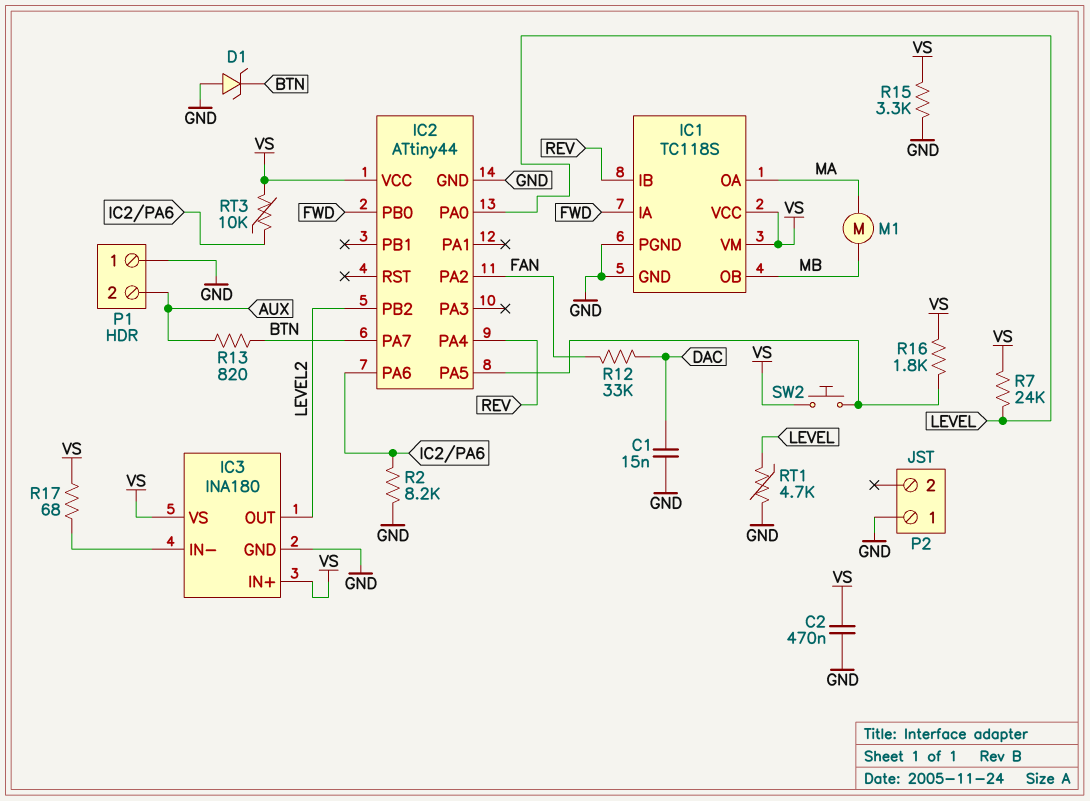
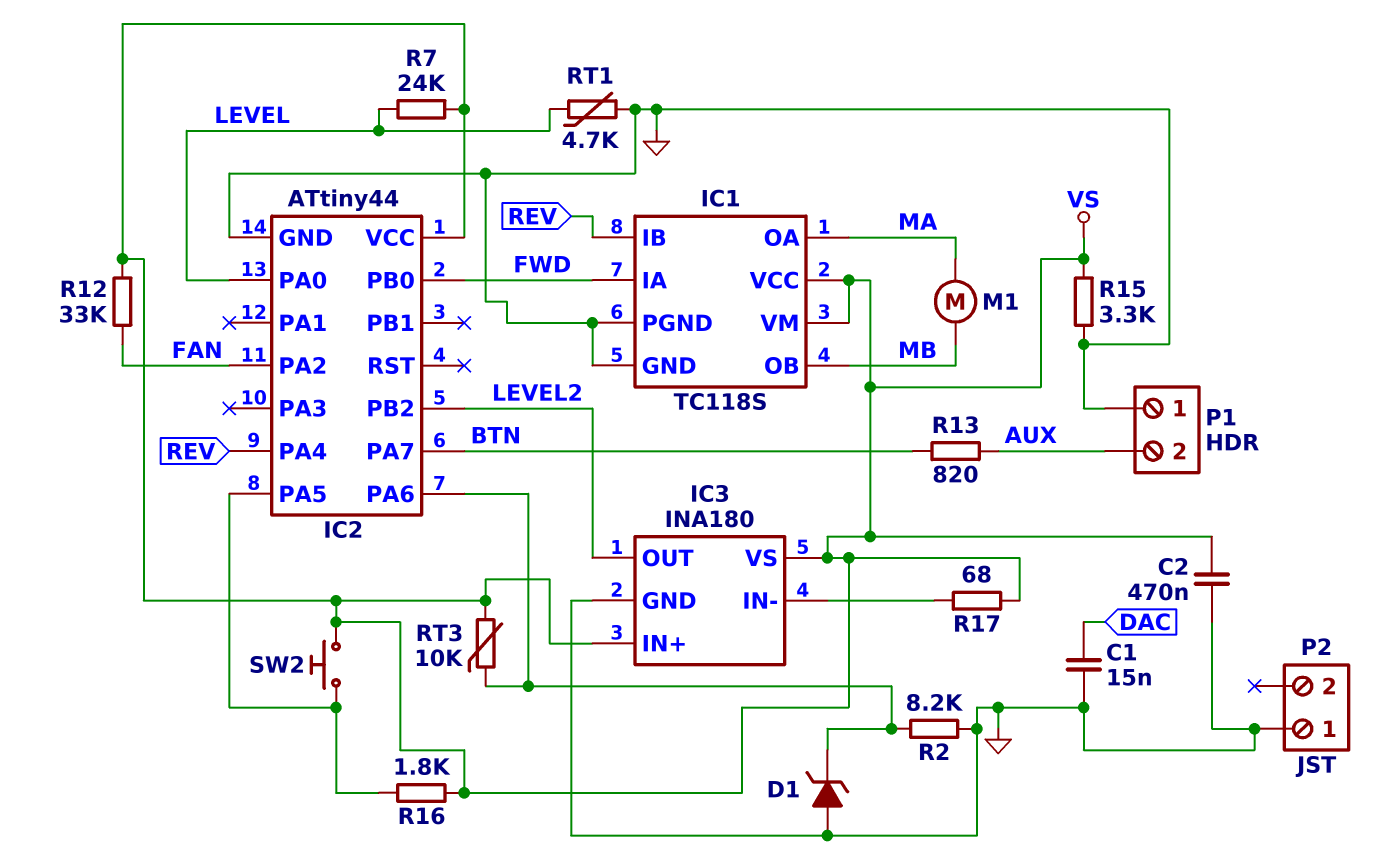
D1: zener (A GND, K BTN) -> zener (A GND, K IC2/PA6)
R12: 33k (DAC, FAN) -> 33k (FAN, VS)

